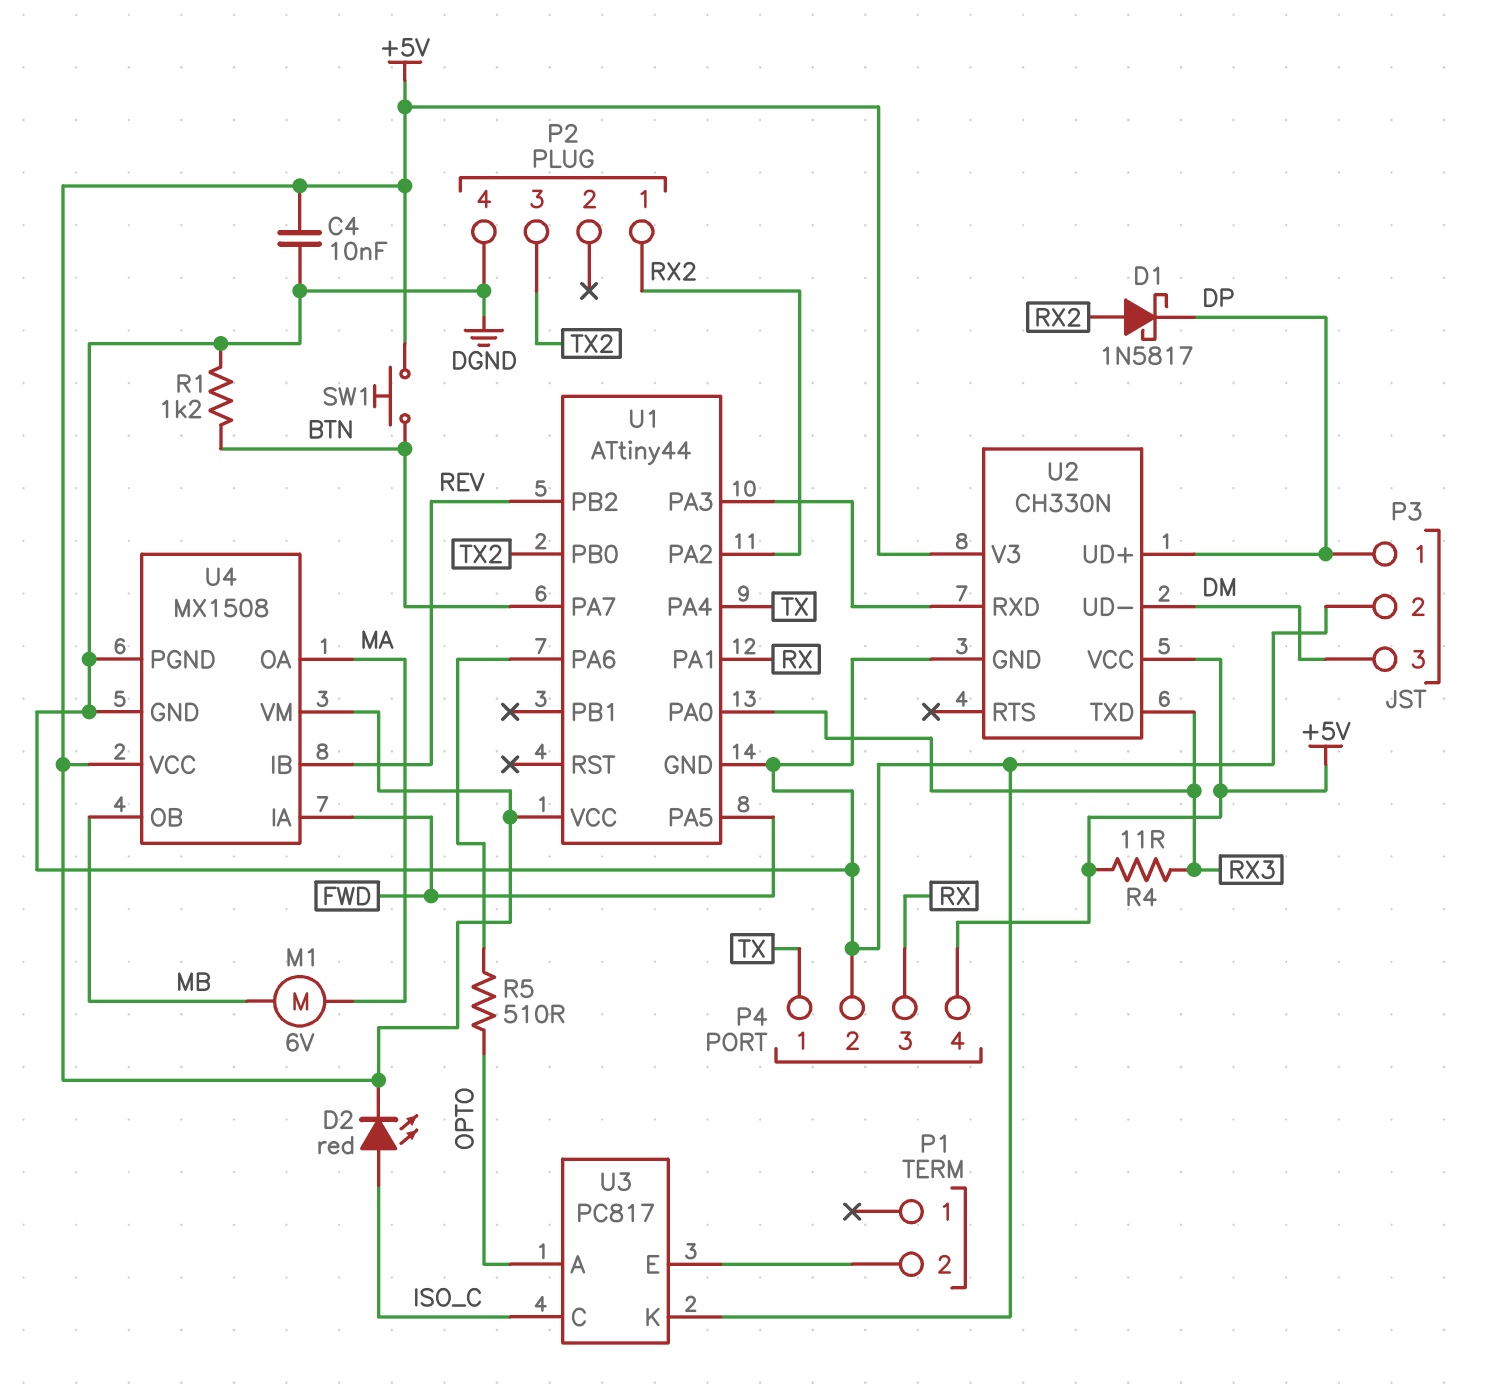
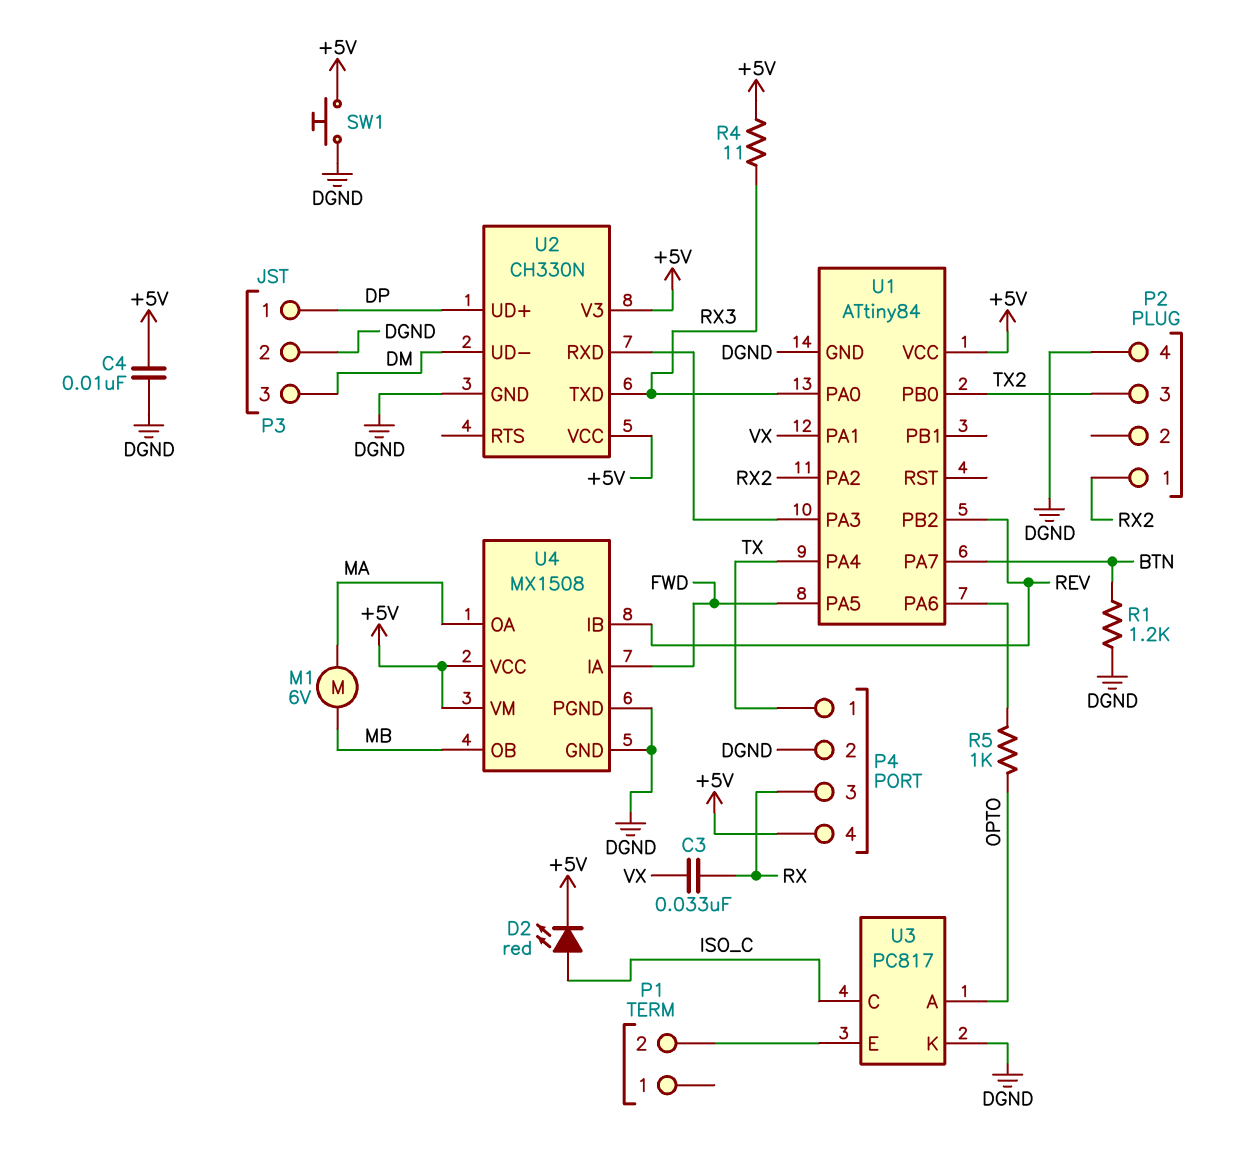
C3: none -> 33nF (RX, VX)
D1: schottky 1N5817 (A RX2, K DP) -> none
R5: 510 (OPTO, U1/PA6) -> 1k (OPTO, U1/PA6)
SW1: button (+5V, BTN) -> button (+5V, DGND)
U1: ATtiny44 -> ATtiny84
U1 pin PA1: RX -> VX

